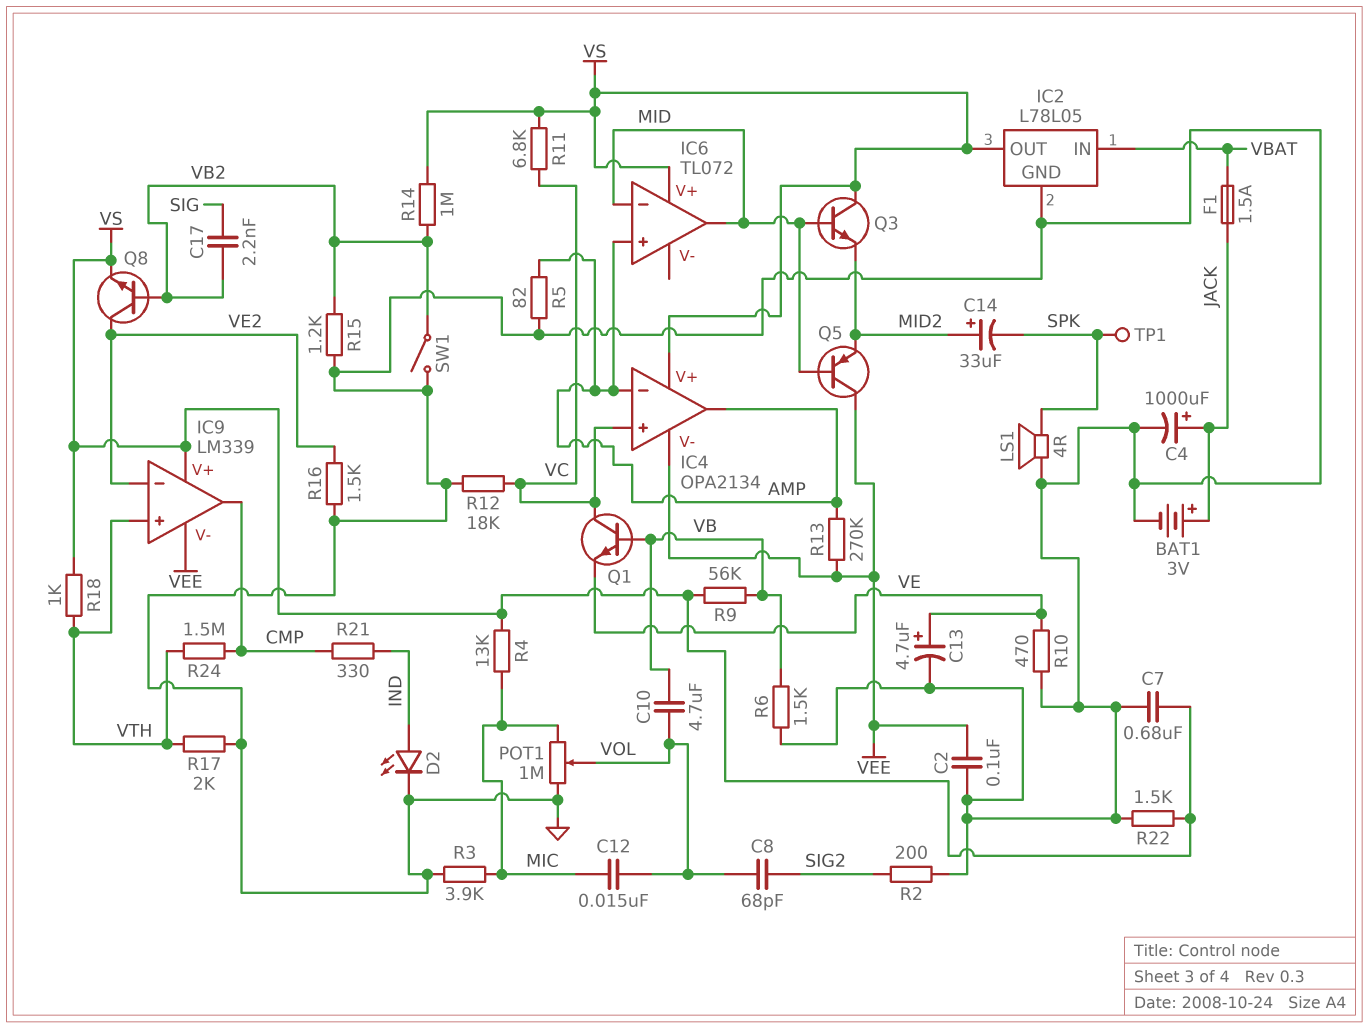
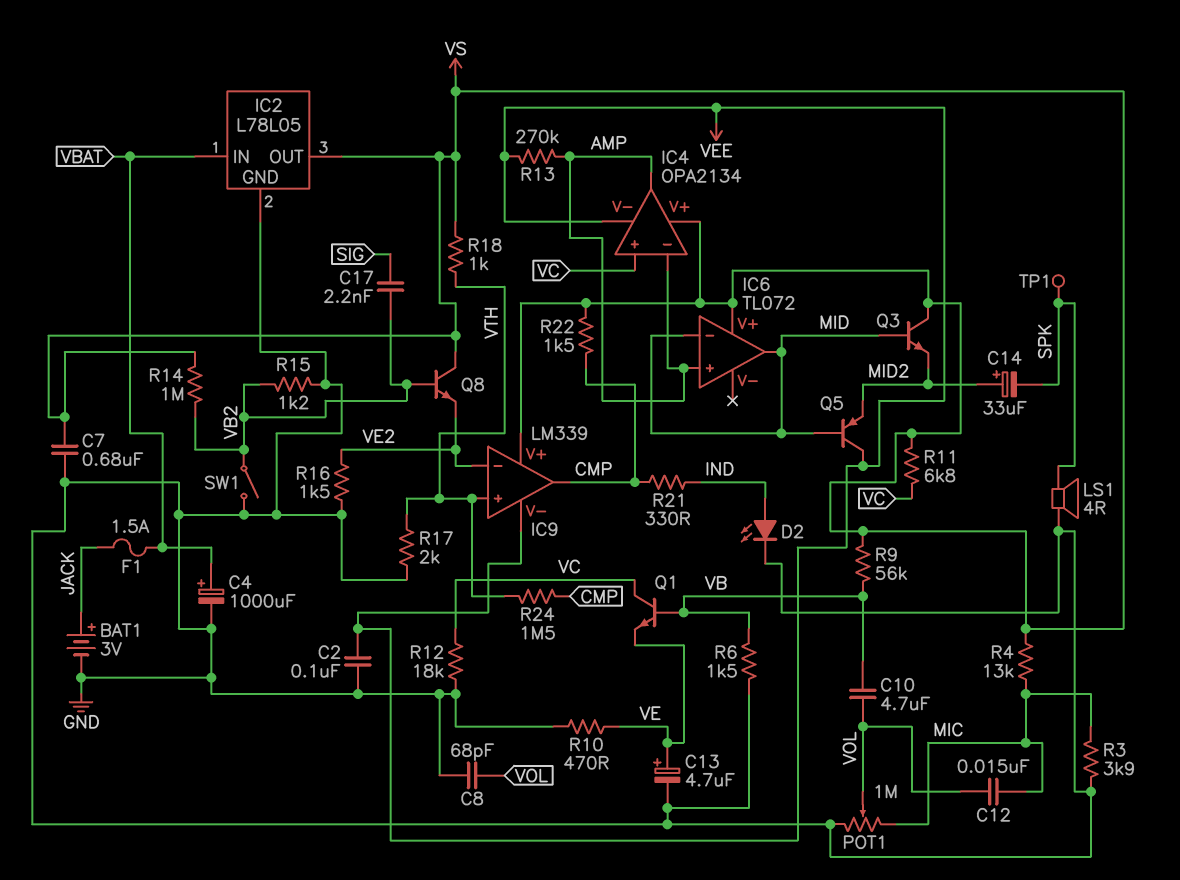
C4: 1000uF (plus JACK, minus GND) -> 1000uF (plus VBAT, minus GND)
C8: 68pF (SIG2, VOL) -> 68pF (GND, VOL)
Q8: NPN (B VB2, C VE2, E VS) -> NPN (B VB2, C VS, E VE2)
R2: 200 (GND, SIG2) -> none
R5: 82 (AMP, GND) -> none
R22: 1.5k (GND, VS) -> 1.5k (CMP, VS)

